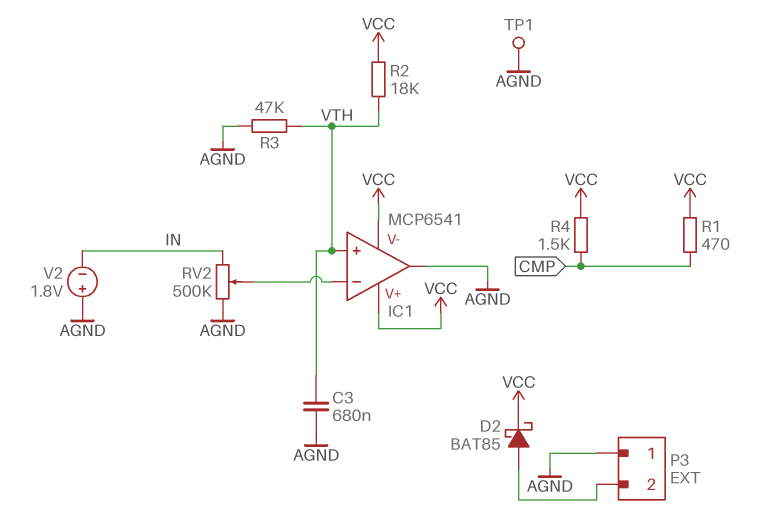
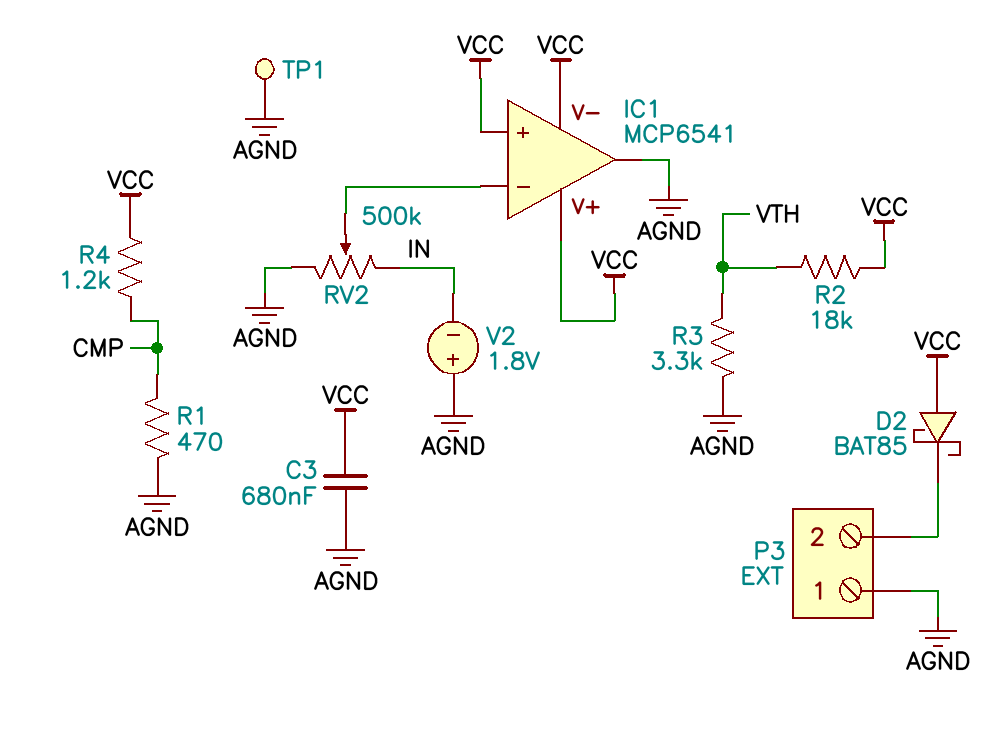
C3: 680nF (AGND, VTH) -> 680nF (AGND, VCC)
D2: schottky BAT85 (A P3/2, K VCC) -> schottky BAT85 (A VCC, K P3/2)
IC1 pin in+: VTH -> VCC
R1: 470 (CMP, VCC) -> 470 (AGND, CMP)
R3: 47k (AGND, VTH) -> 3.3k (AGND, VTH)
R4: 1.5k (CMP, VCC) -> 1.2k (CMP, VCC)

